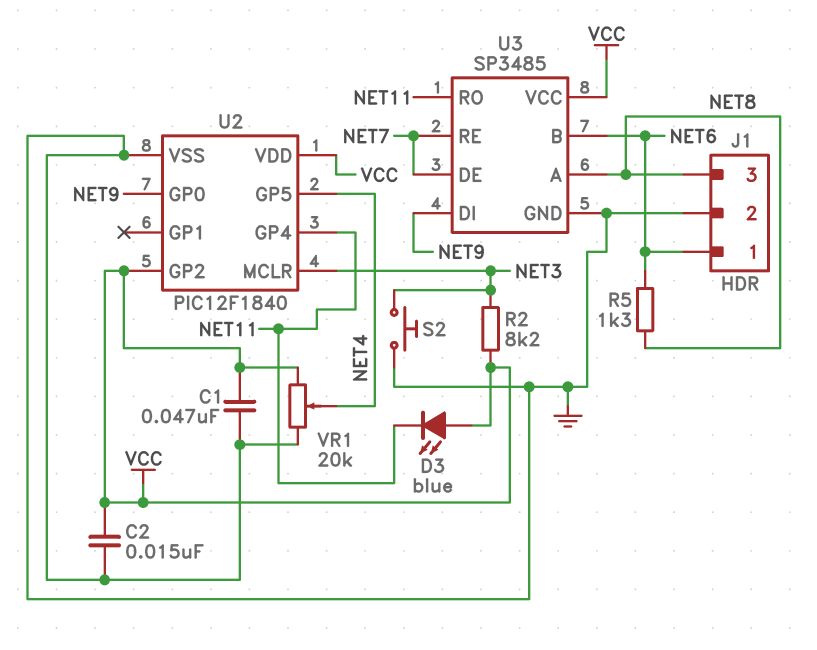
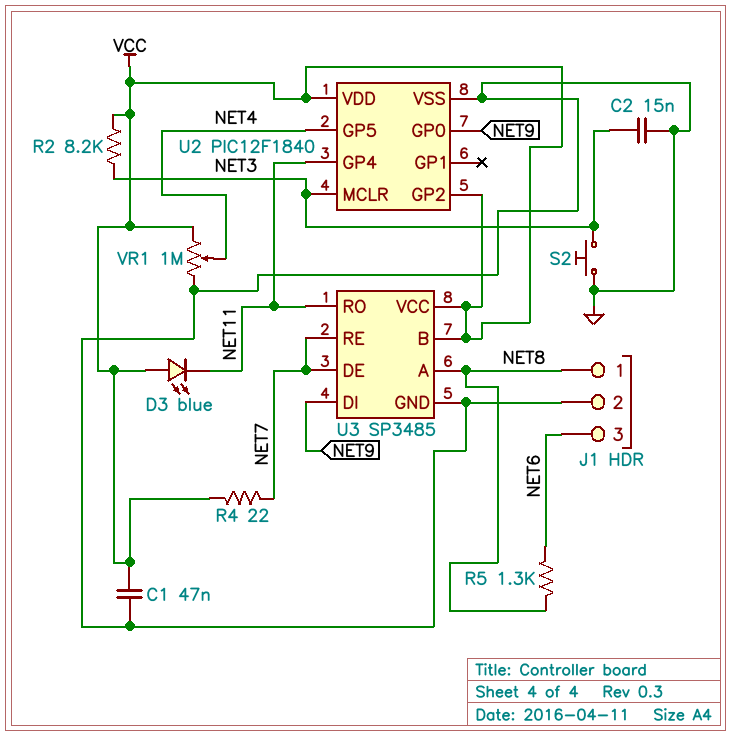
C2: 15nF (GND, VCC) -> 15nF (GND, NET3)
J1 pin 1: NET6 -> NET8
J1 pin 3: NET8 -> NET6
R4: none -> 22 (NET7, VCC)
U3 pin B: NET6 -> VCC
VR1: 20k (GND, VCC, wiper NET4) -> 1M (GND, VCC, wiper NET4)

